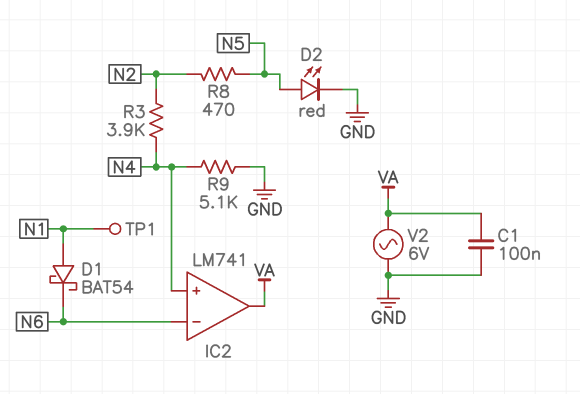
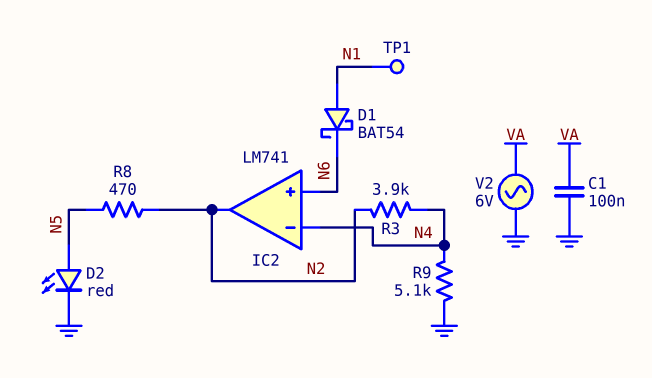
IC2 pin in+: N4 -> N6
IC2 pin in-: N6 -> N4
IC2 pin out: VA -> N2

